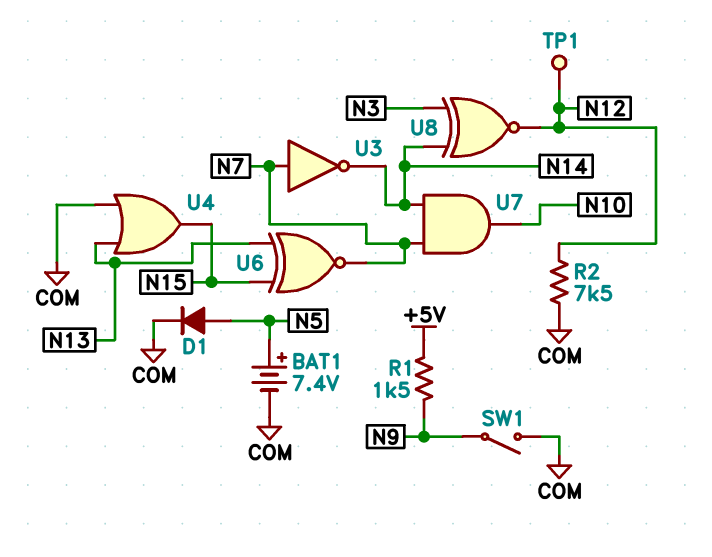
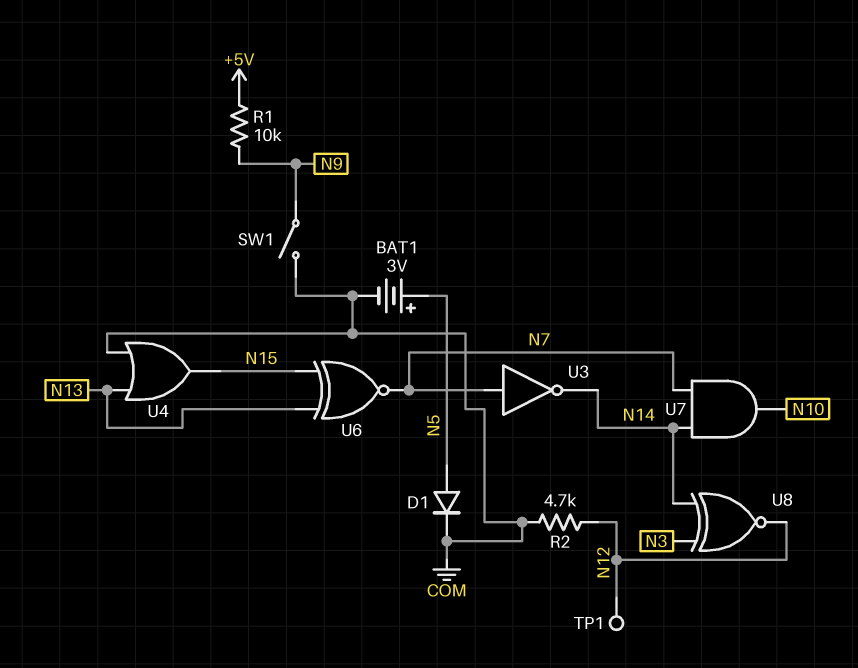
BAT1: 7.4V (plus N5, minus COM) -> 3V (plus N5, minus COM)
R1: 1.5k (+5V, N9) -> 10k (+5V, N9)
R2: 7.5k (COM, N12) -> 4.7k (COM, N12)

